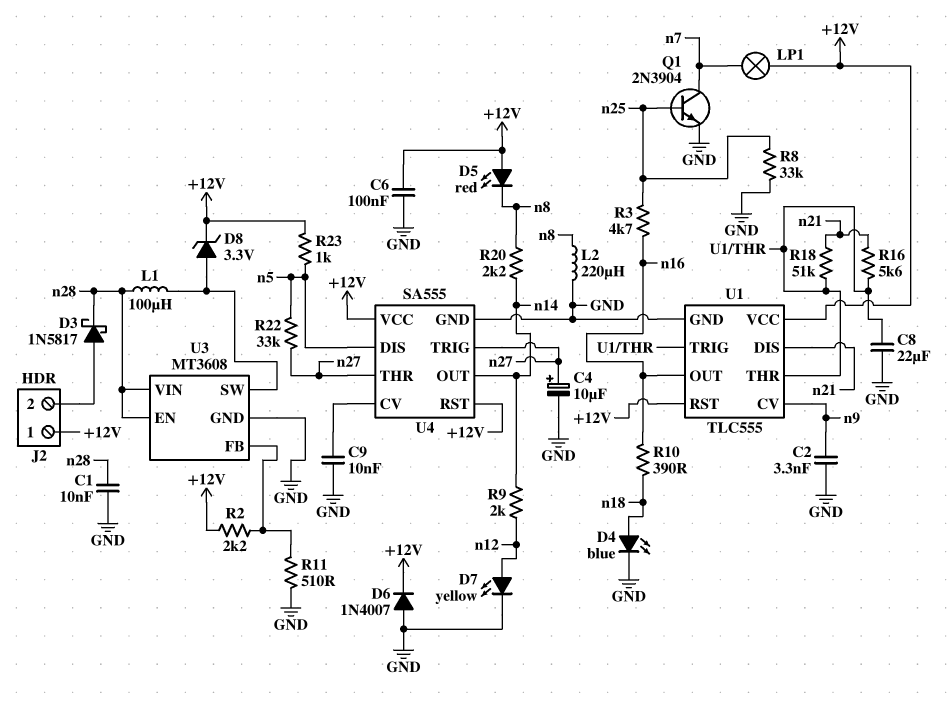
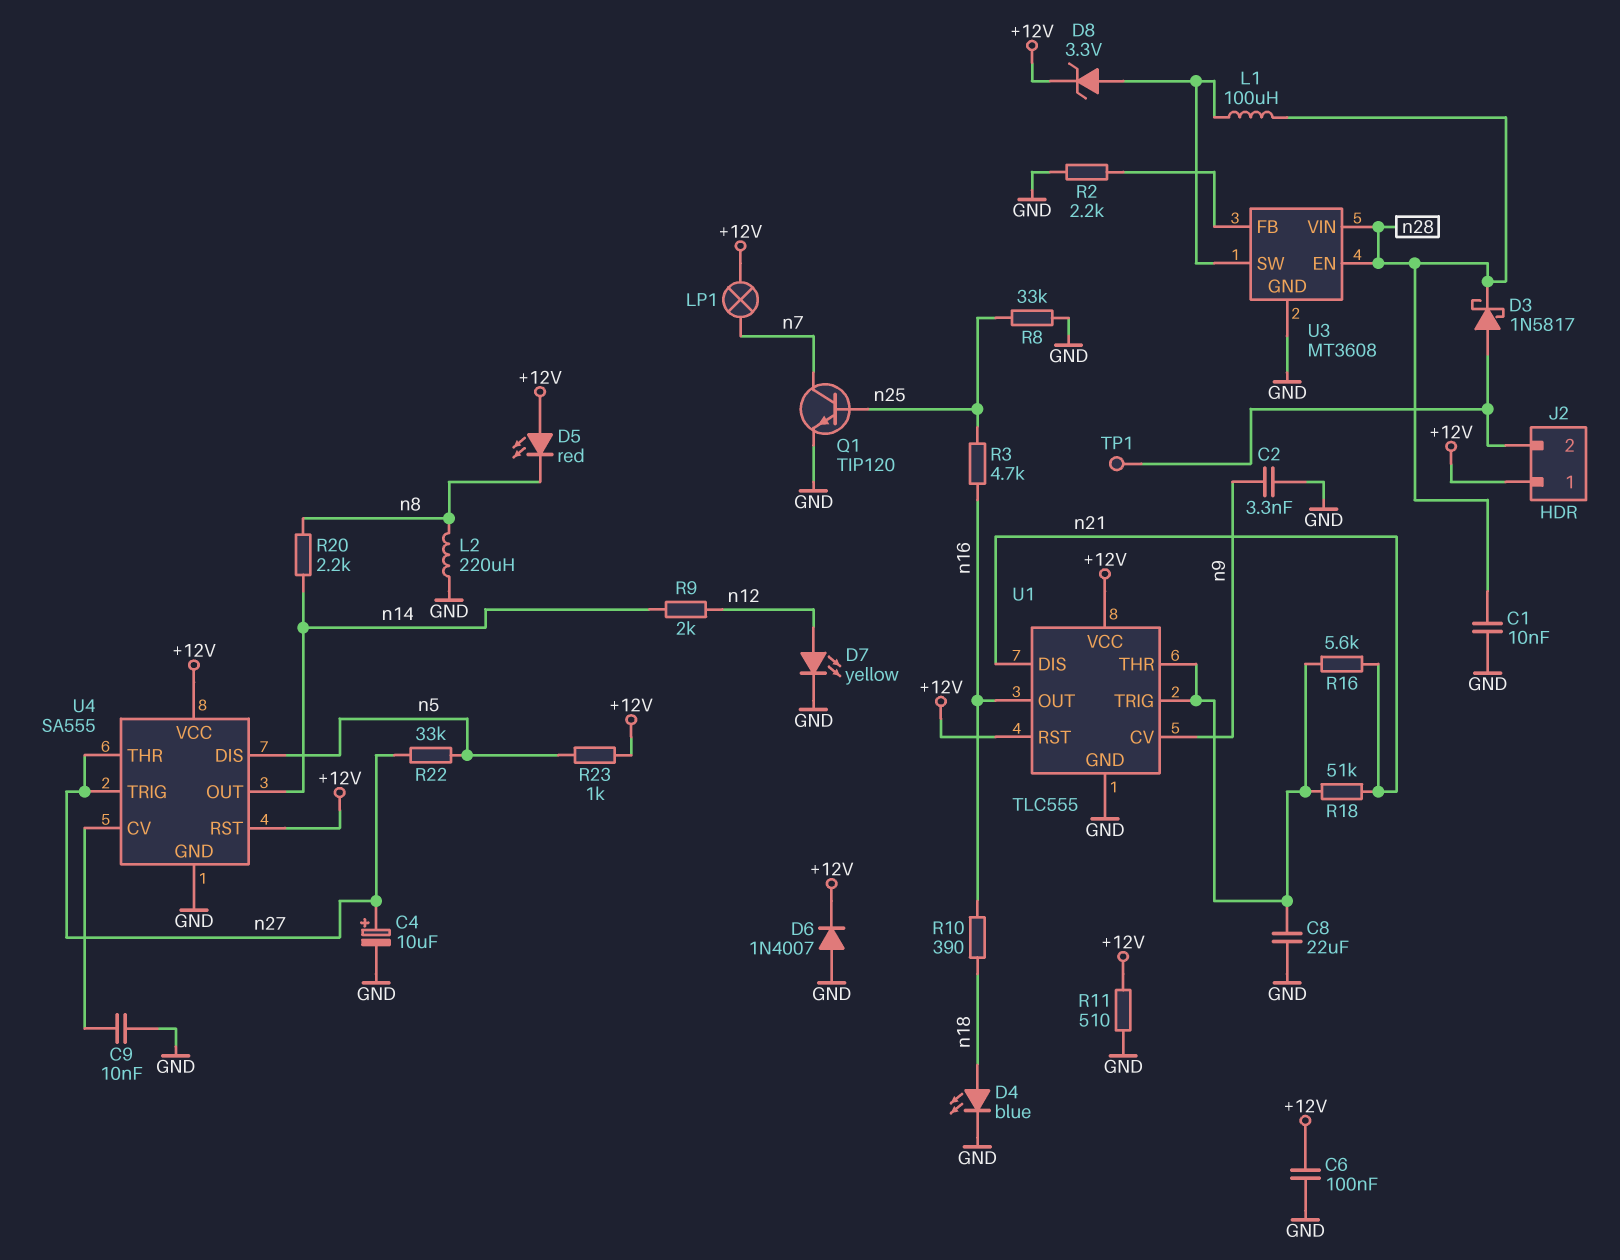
Q1: NPN 2N3904 (B n25, C n7, E GND) -> NPN TIP120 (B n25, C n7, E GND)
R2: 2.2k (+12V, U3/FB) -> 2.2k (GND, U3/FB)
R11: 510 (GND, U3/FB) -> 510 (+12V, GND)
TP1: none -> test point (J2/2)

